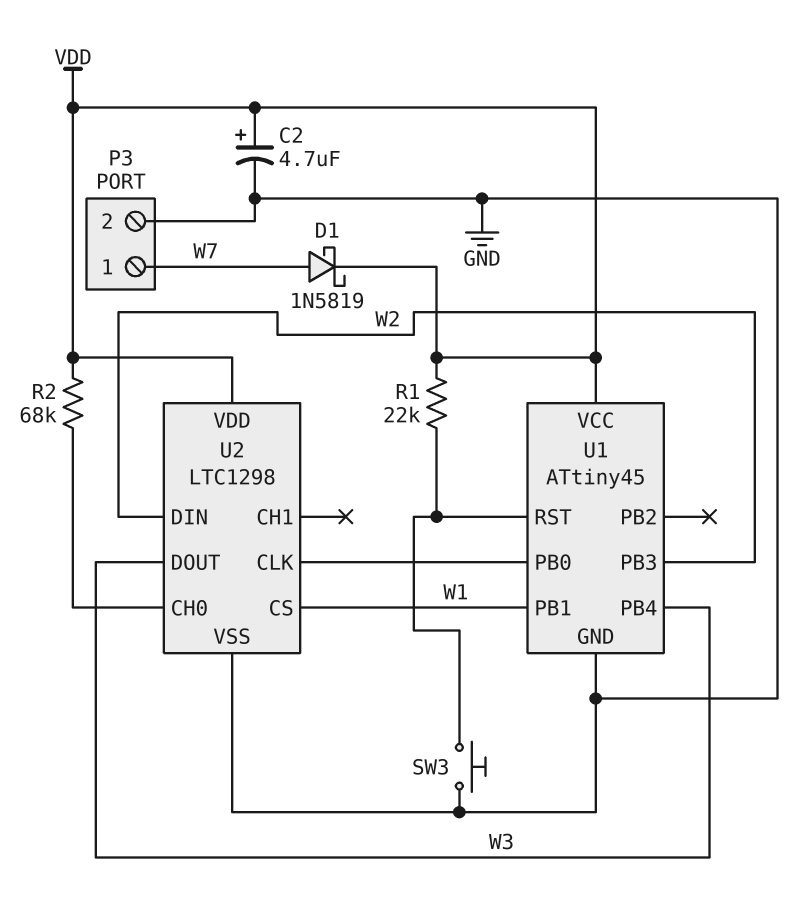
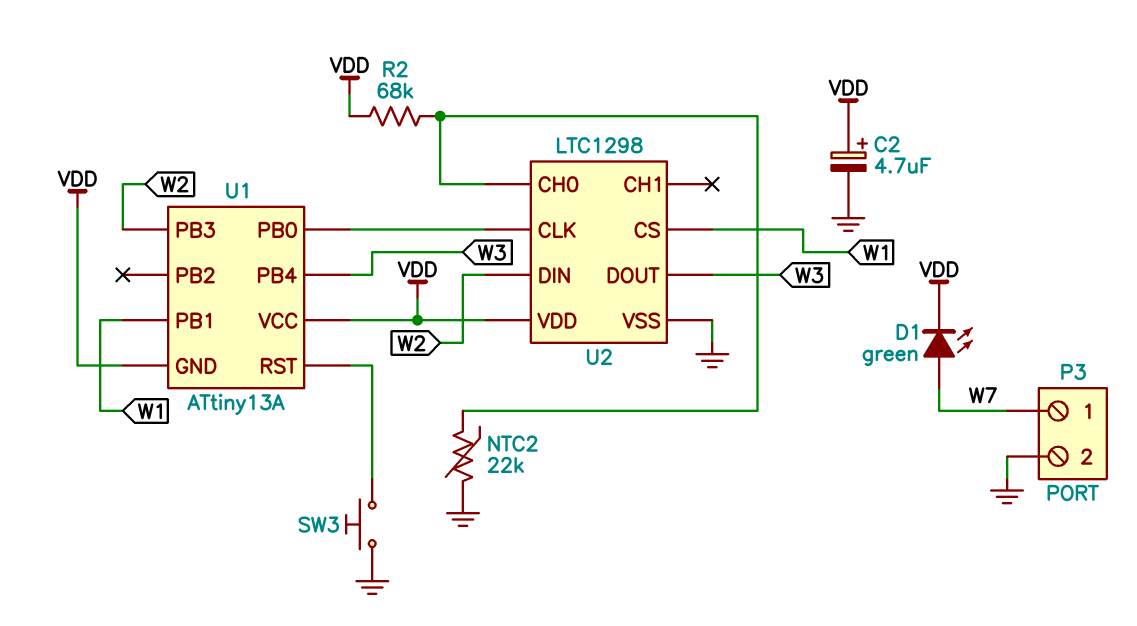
D1: schottky 1N5819 (A W7, K VDD) -> LED green (A W7, K VDD)
NTC2: none -> 22k (GND, U2/CH0)
R1: 22k (U1/RST, VDD) -> none
U1: ATtiny45 -> ATtiny13A
U1 pin GND: GND -> VDD

